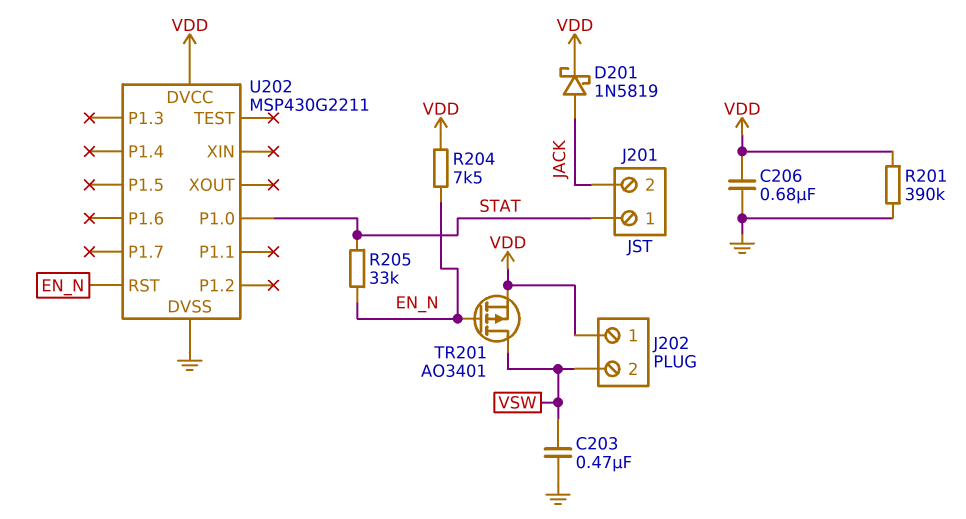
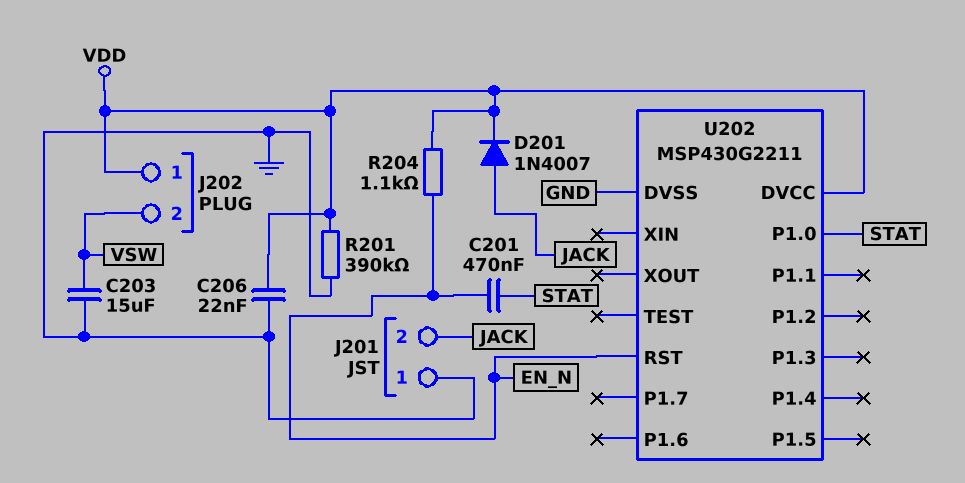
C201: none -> 470nF (EN_N, STAT)
C203: 470nF (GND, VSW) -> 15uF (GND, VSW)
C206: 680nF (GND, VDD) -> 22nF (GND, VDD)
D201: schottky 1N5819 (A JACK, K VDD) -> diode 1N4007 (A JACK, K VDD)
J201 pin 1: STAT -> GND
R204: 7.5k (EN_N, VDD) -> 1.1k (EN_N, VDD)
R205: 33k (EN_N, STAT) -> none
TR201: PMOS AO3401 (G EN_N, D VSW, S VDD) -> none

